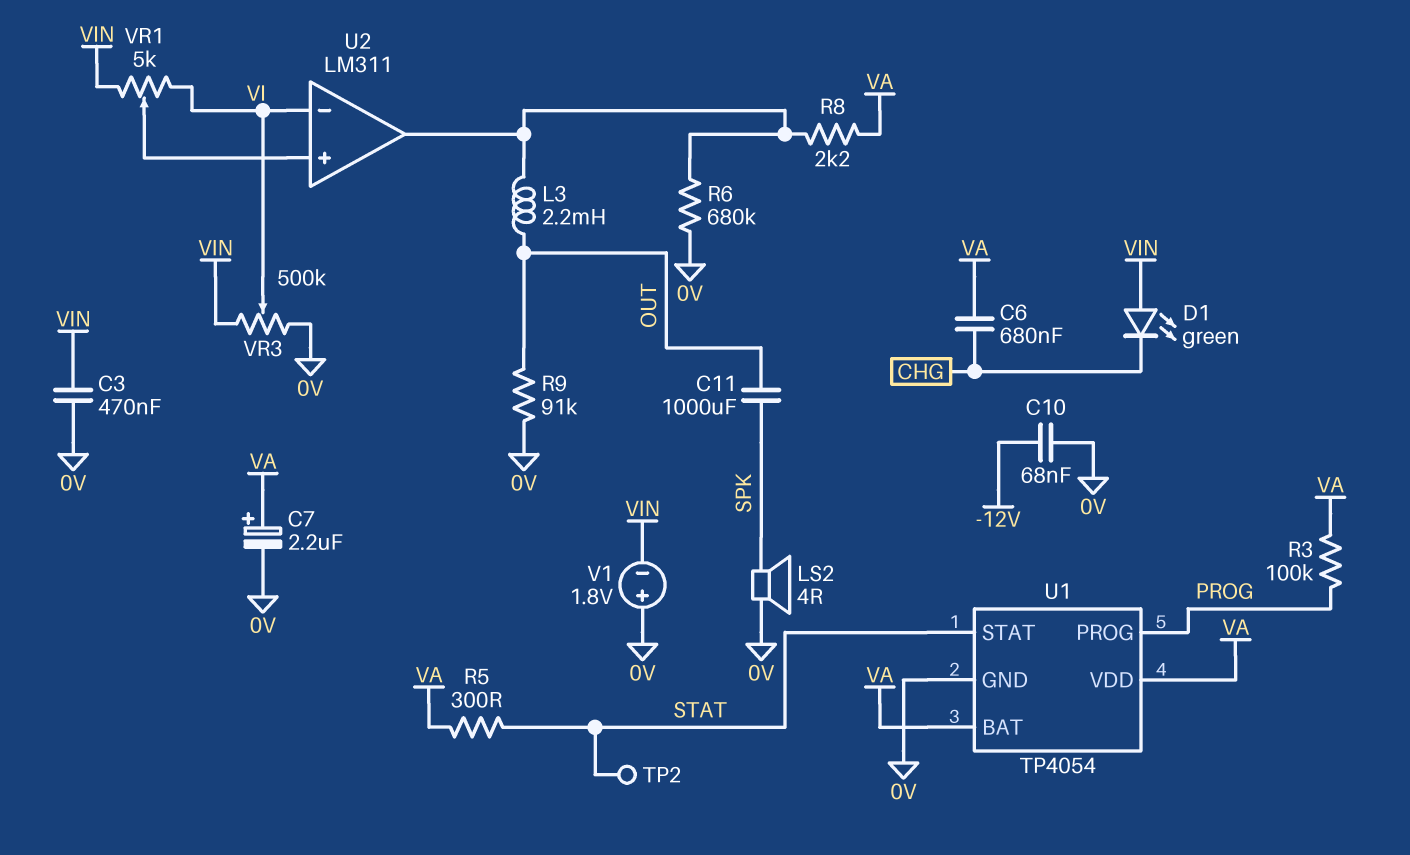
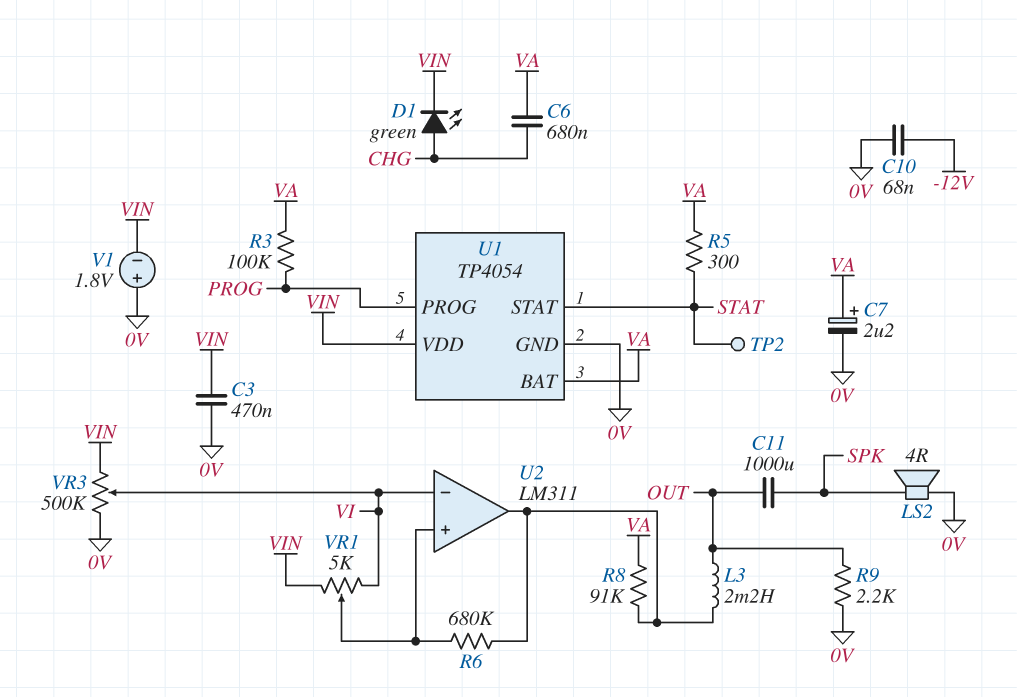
D1: LED green (A VIN, K CHG) -> LED green (A CHG, K VIN)
R6: 680k (0V, U2/out) -> 680k (U2/in+, U2/out)
R8: 2.2k (U2/out, VA) -> 91k (U2/out, VA)
R9: 91k (0V, OUT) -> 2.2k (0V, OUT)
U1 pin VDD: VA -> VIN

